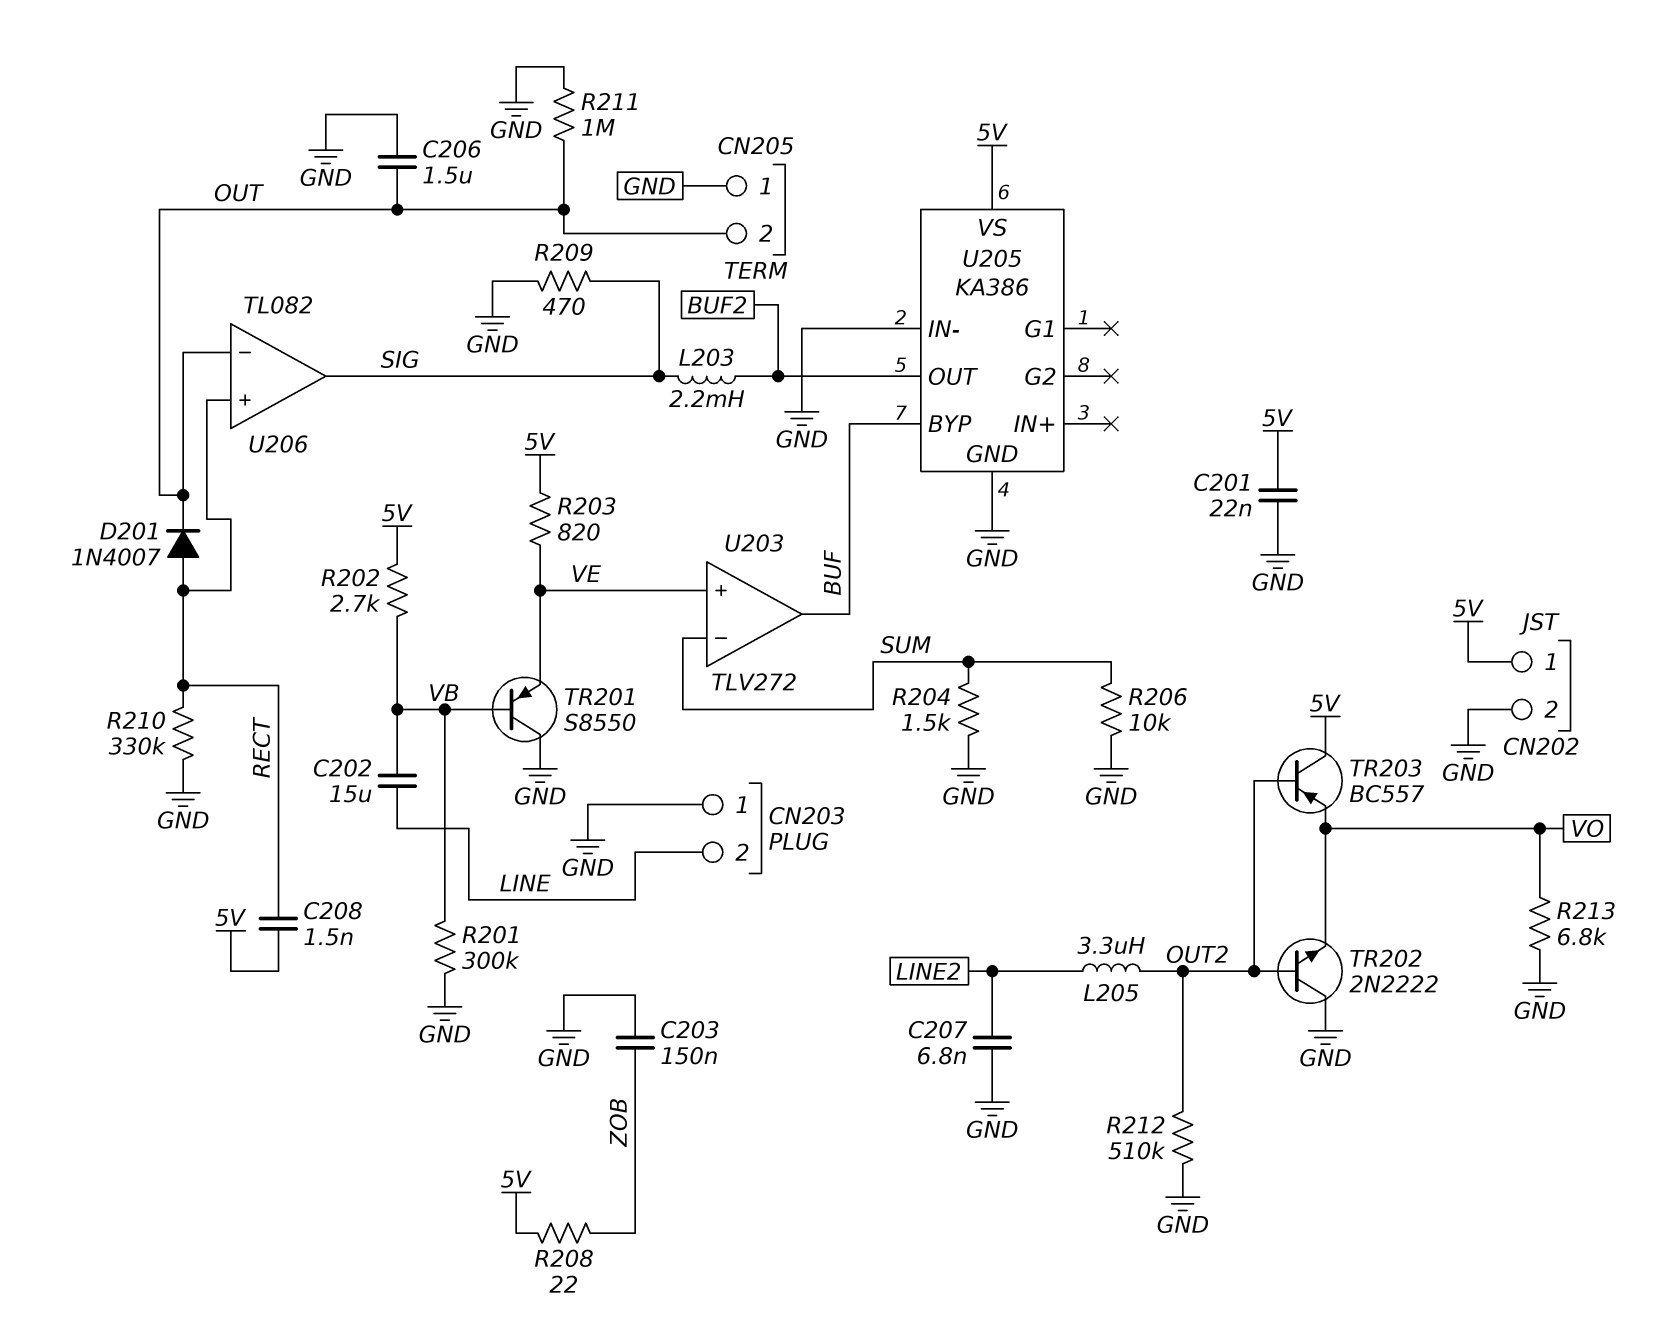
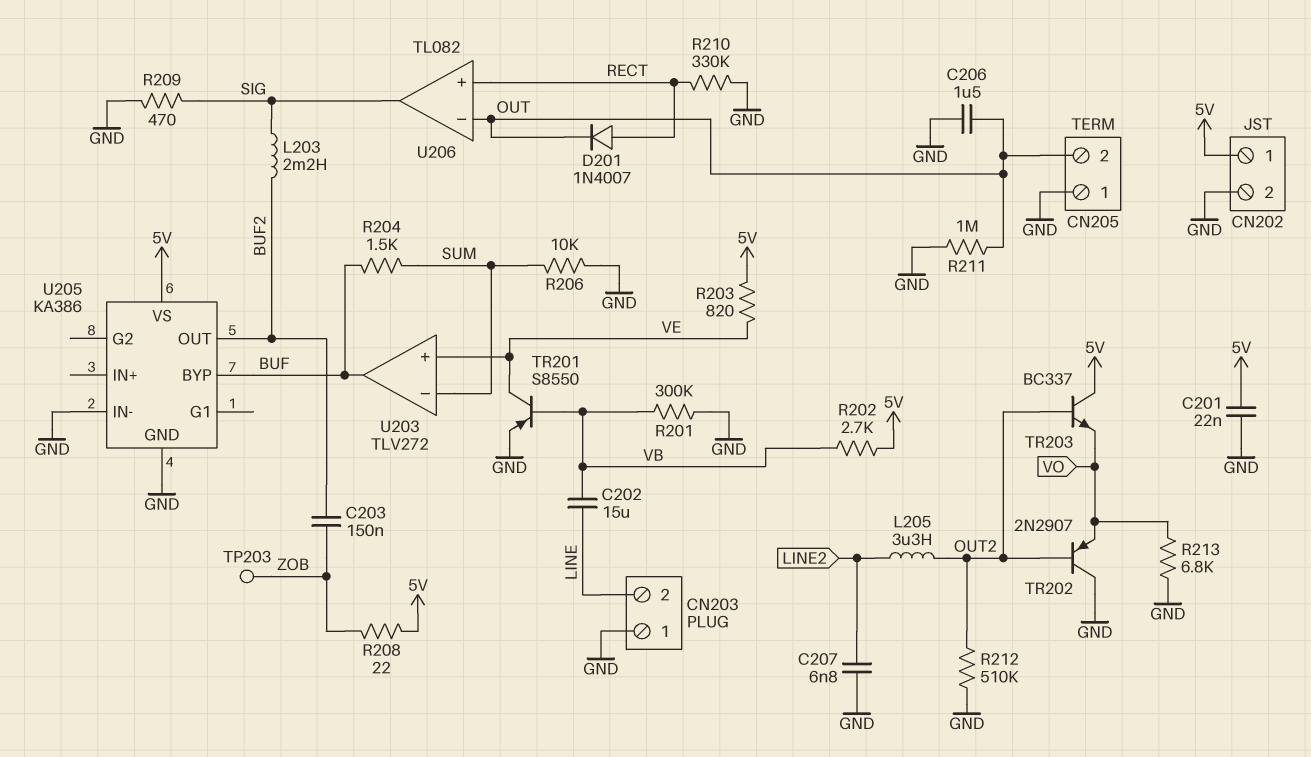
C203: 150nF (GND, ZOB) -> 150nF (BUF2, ZOB)
C208: 1.5nF (5V, RECT) -> none
R204: 1.5k (GND, SUM) -> 1.5k (BUF, SUM)
TP203: none -> test point (ZOB)
TR201: PNP S8550 (B VB, C GND, E VE) -> PNP S8550 (B VB, C VE, E GND)
TR202: NPN 2N2222 (B OUT2, C GND, E VO) -> PNP 2N2907 (B OUT2, C GND, E VO)
TR203: PNP BC557 (B OUT2, C 5V, E VO) -> NPN BC337 (B OUT2, C 5V, E VO)

